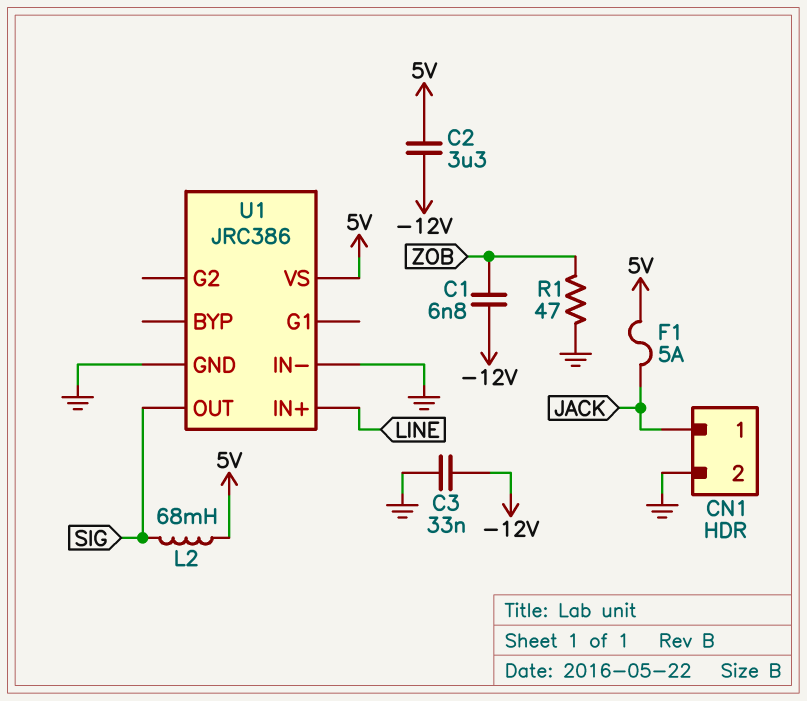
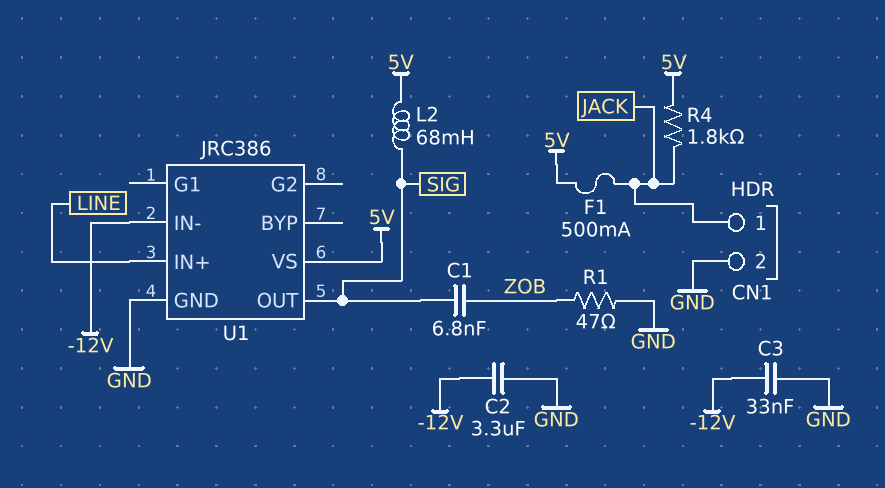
C1: 6.8nF (-12V, ZOB) -> 6.8nF (SIG, ZOB)
C2: 3.3uF (-12V, 5V) -> 3.3uF (-12V, GND)
F1: 5A (5V, JACK) -> 500mA (5V, JACK)
R4: none -> 1.8k (5V, JACK)
U1 pin IN-: GND -> -12V

